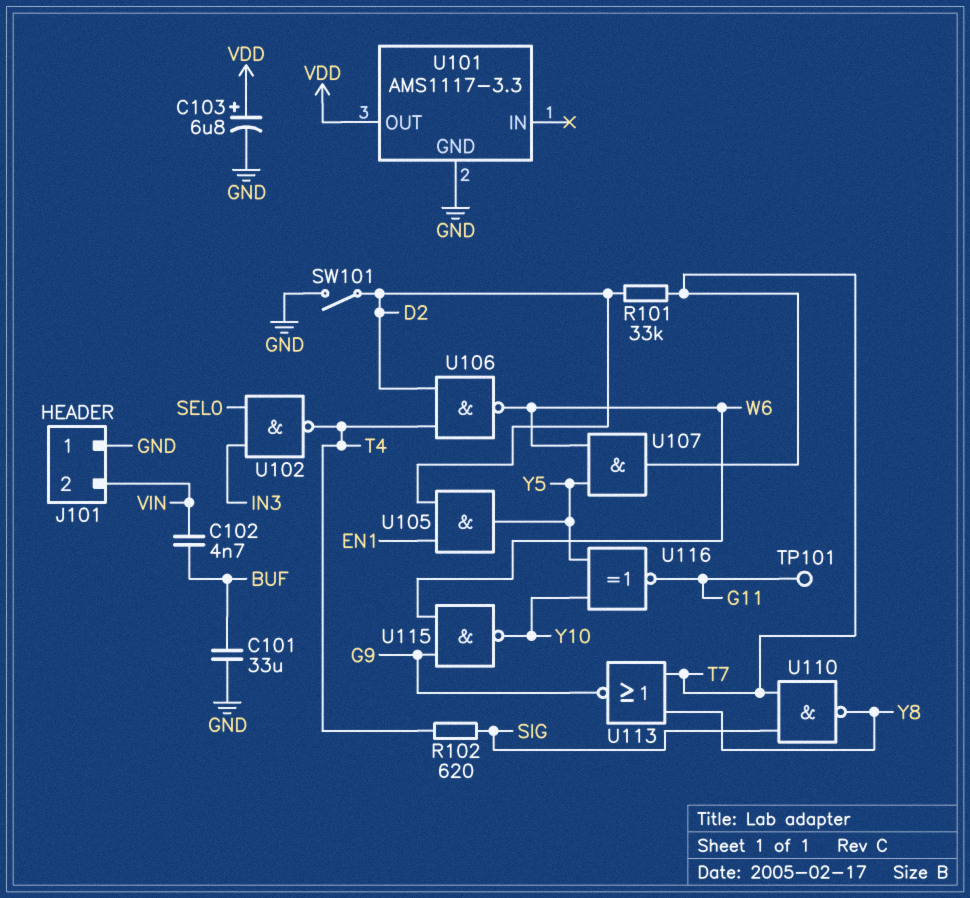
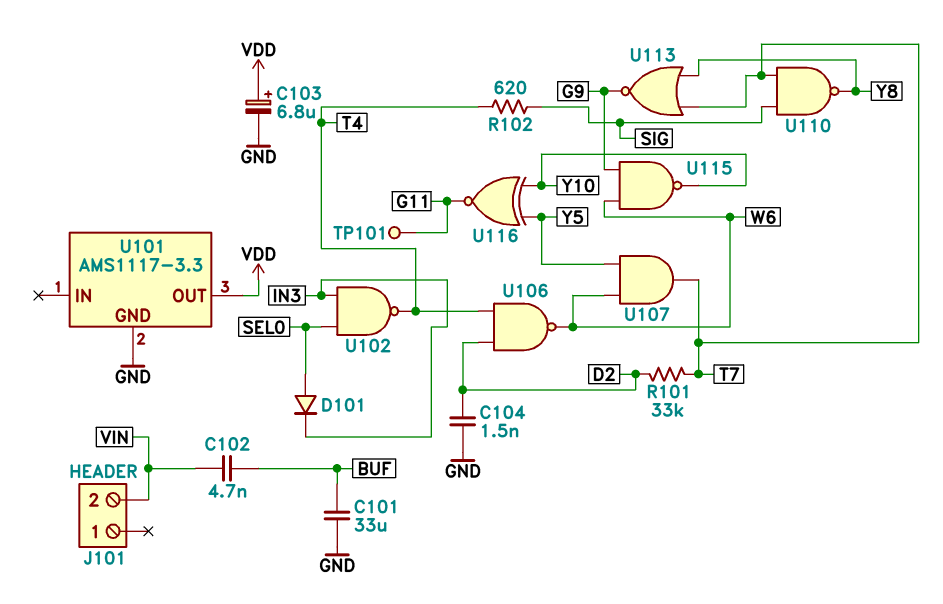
C104: none -> 1.5nF (D2, GND)
D101: none -> diode (A SEL0, K IN3)
J101 pin 1: GND -> none
SW101: switch (D2, GND) -> none
U105: AND (in D2, in EN1, out Y5) -> none

